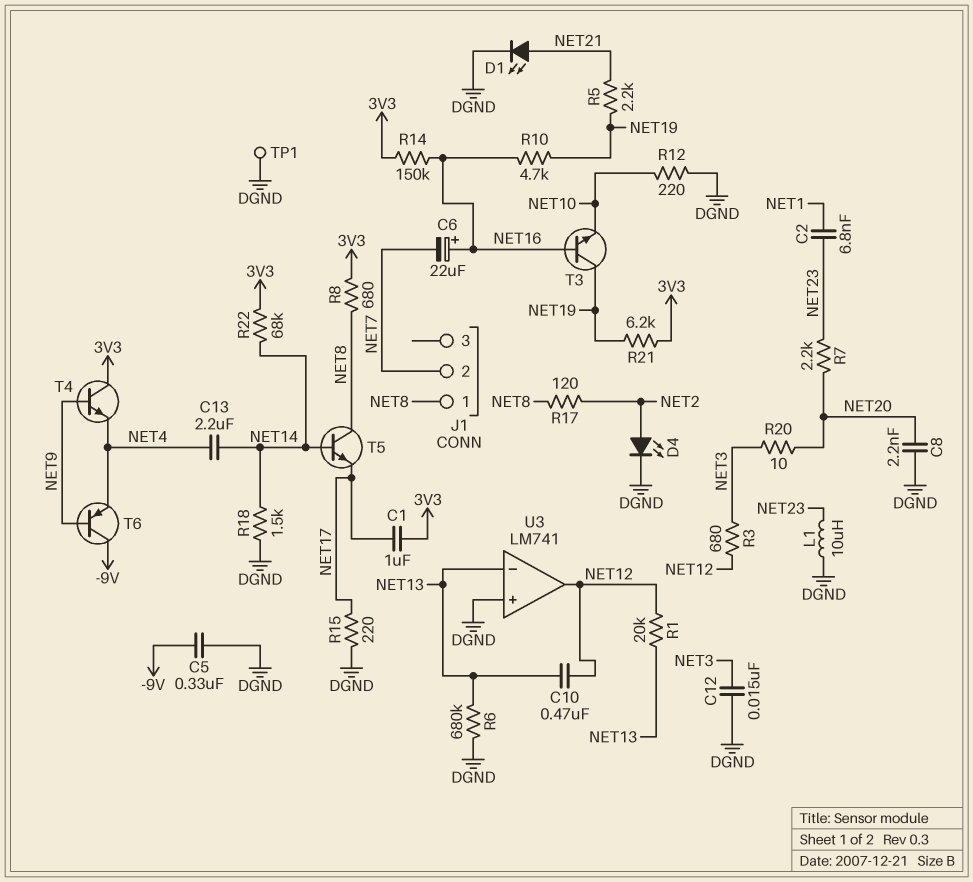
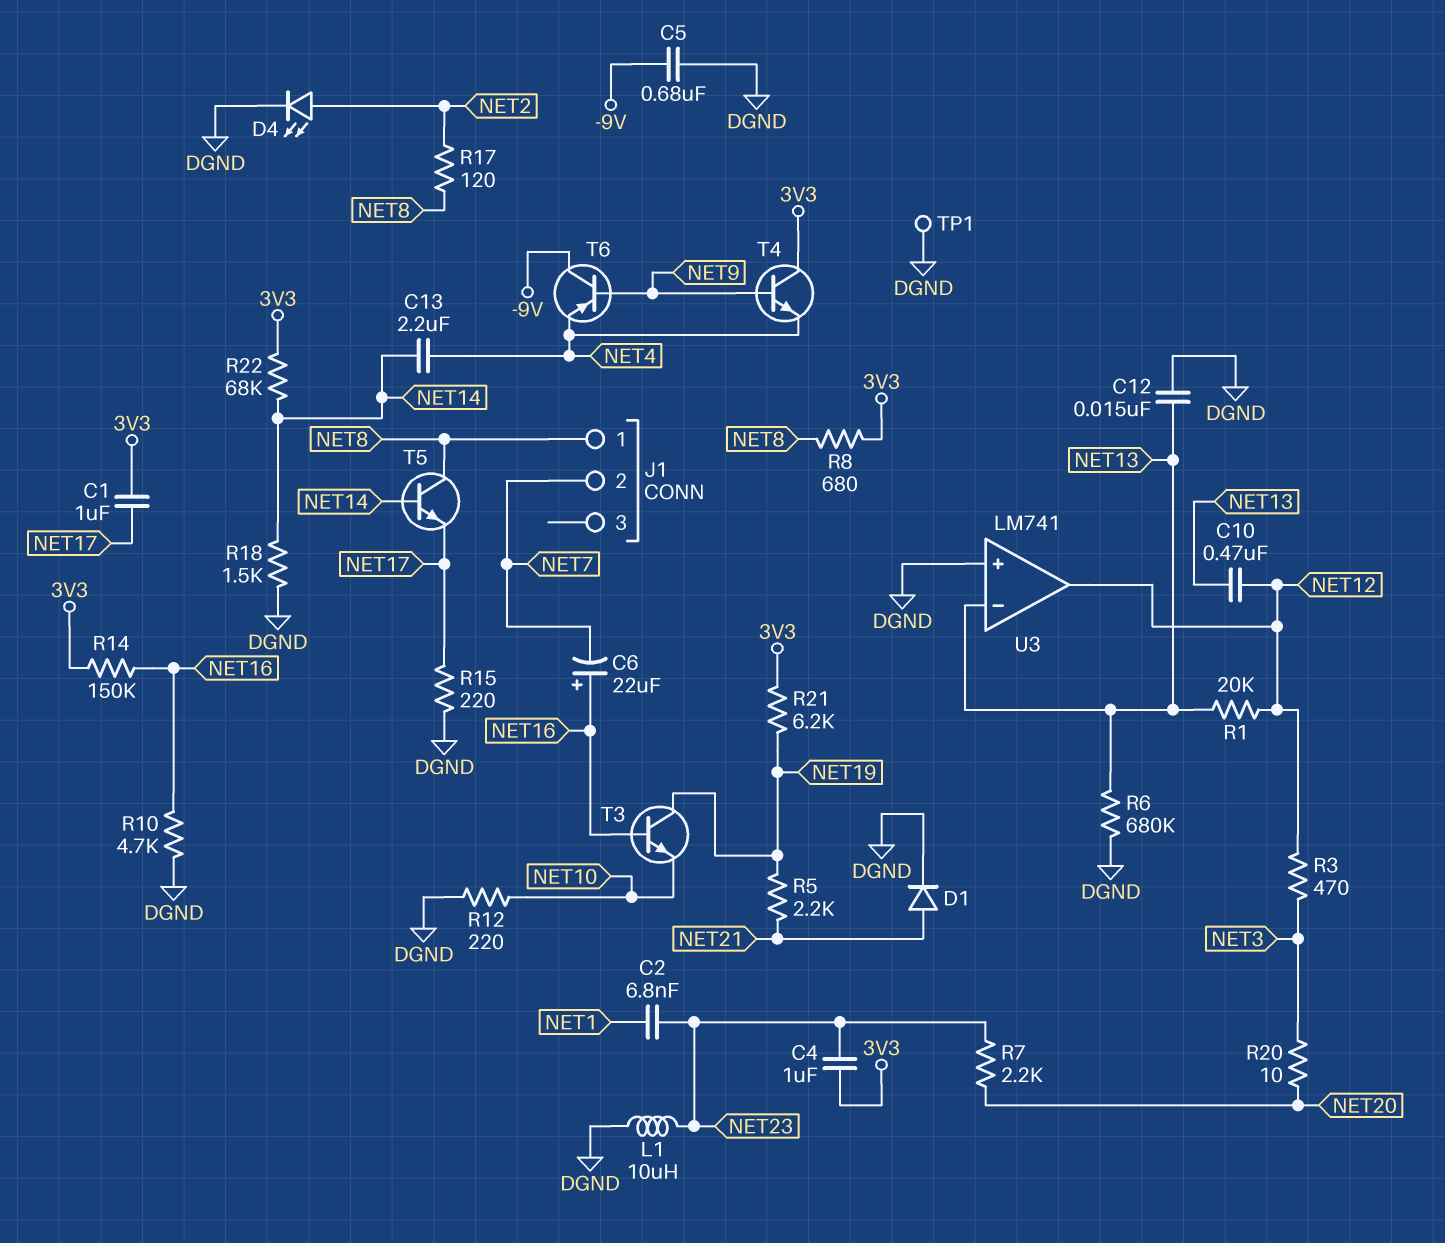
C4: none -> 1uF (3V3, NET23)
C5: 330nF (-9V, DGND) -> 680nF (-9V, DGND)
C8: 2.2nF (DGND, NET20) -> none
C12: 15nF (DGND, NET3) -> 15nF (DGND, NET13)
D1: LED (A NET21, K DGND) -> diode (A NET21, K DGND)
R3: 680 (NET3, NET12) -> 470 (NET3, NET12)
R10: 4.7k (NET16, NET19) -> 4.7k (DGND, NET16)

